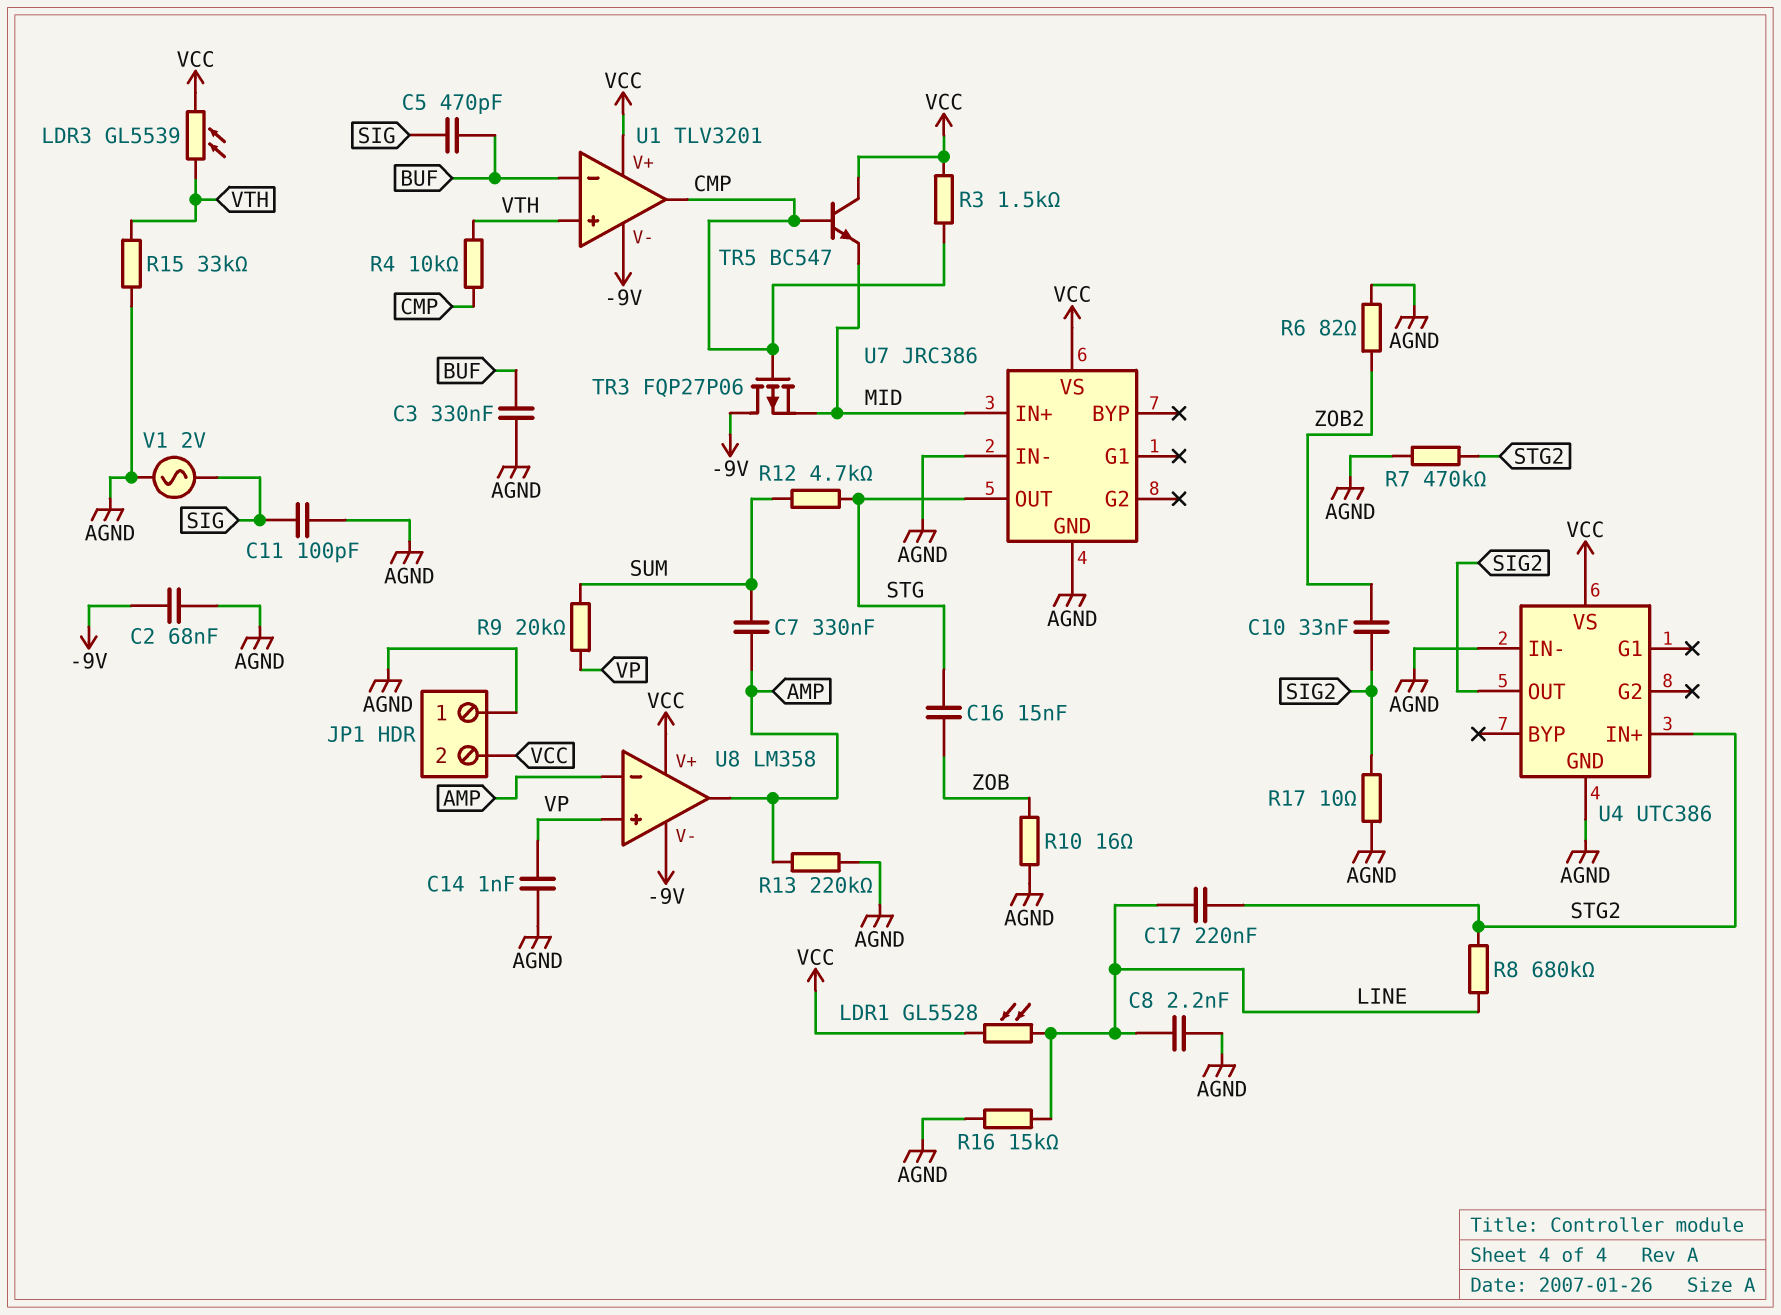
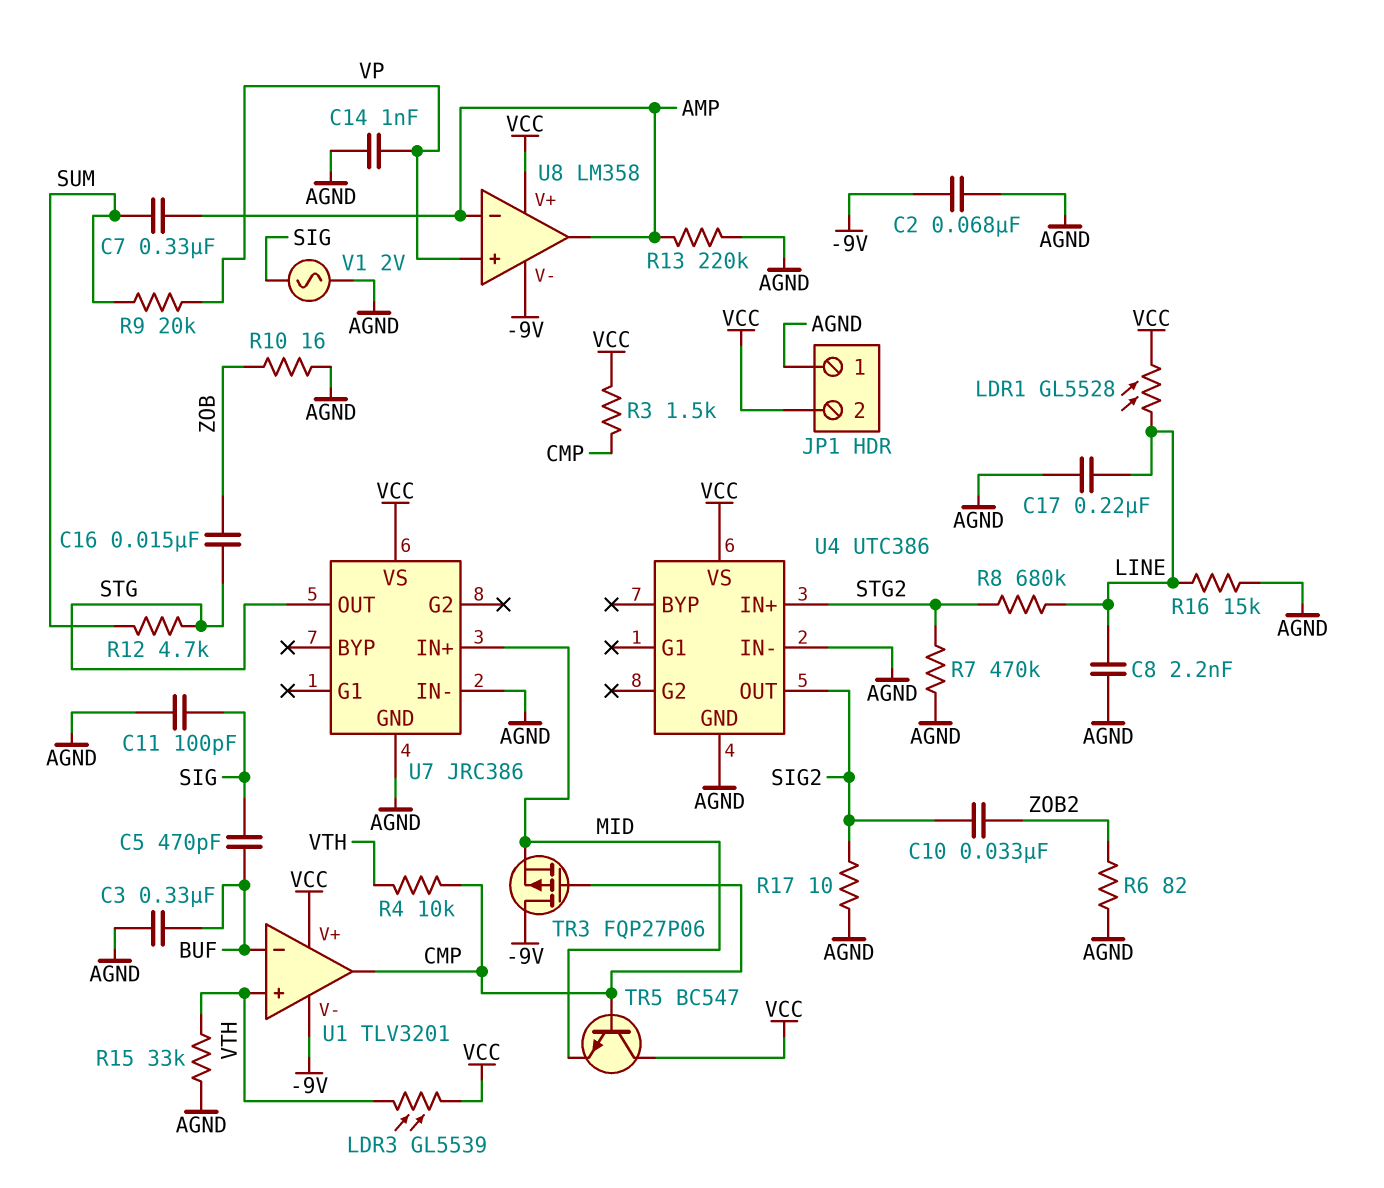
C17: 220nF (LINE, STG2) -> 220nF (AGND, LINE)

